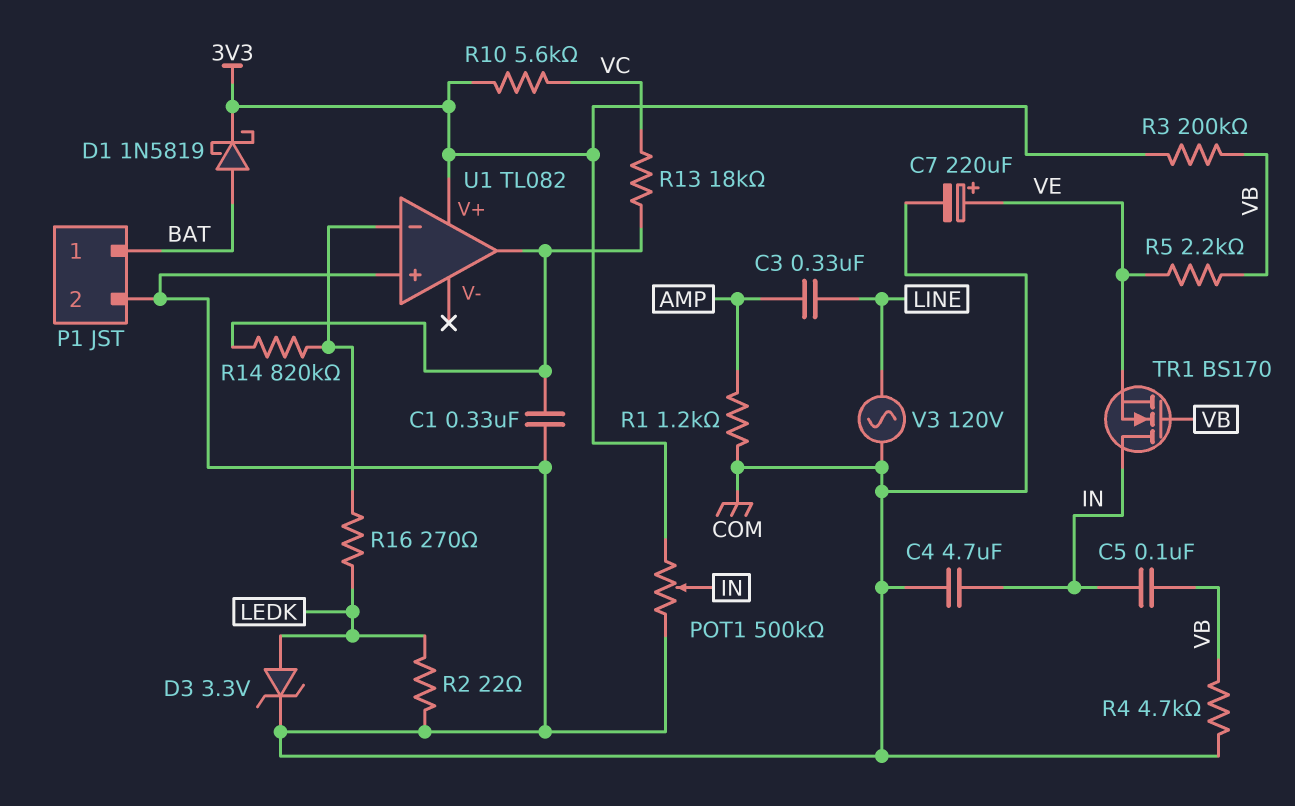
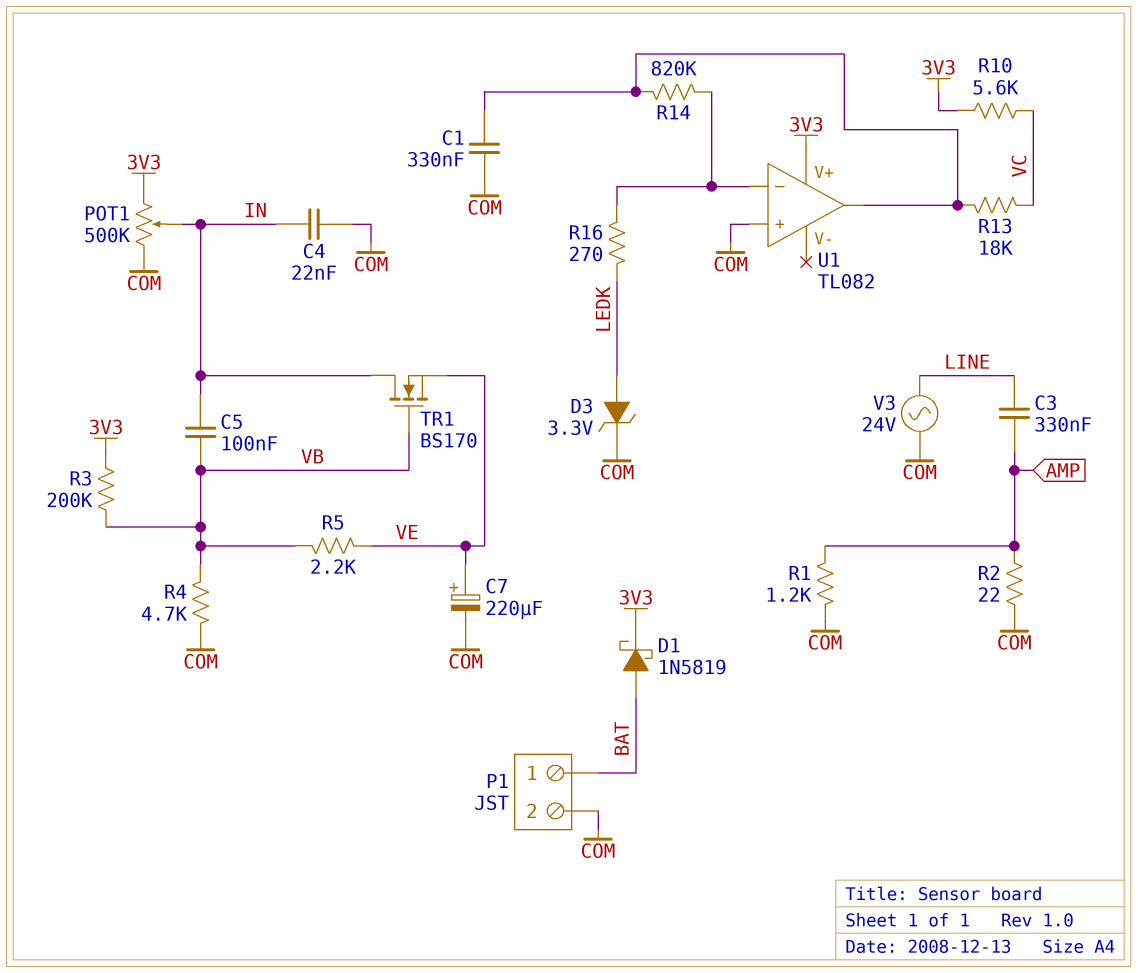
C4: 4.7uF (COM, IN) -> 22nF (COM, IN)
R2: 22 (COM, LEDK) -> 22 (AMP, COM)
V3: AC 120V (COM, LINE) -> AC 24V (COM, LINE)

